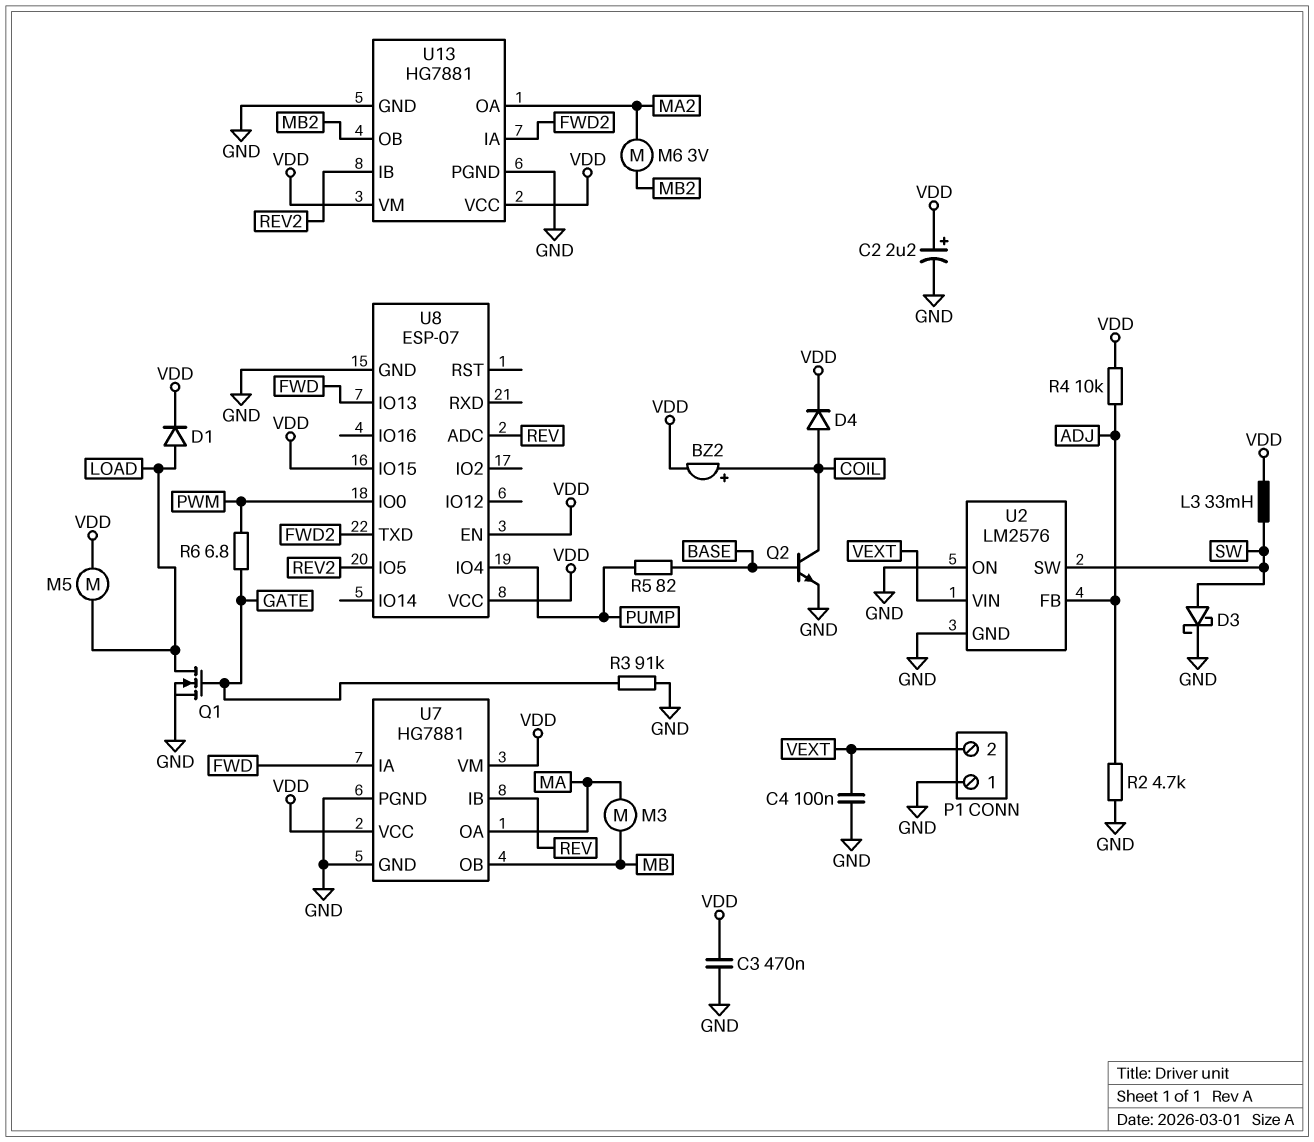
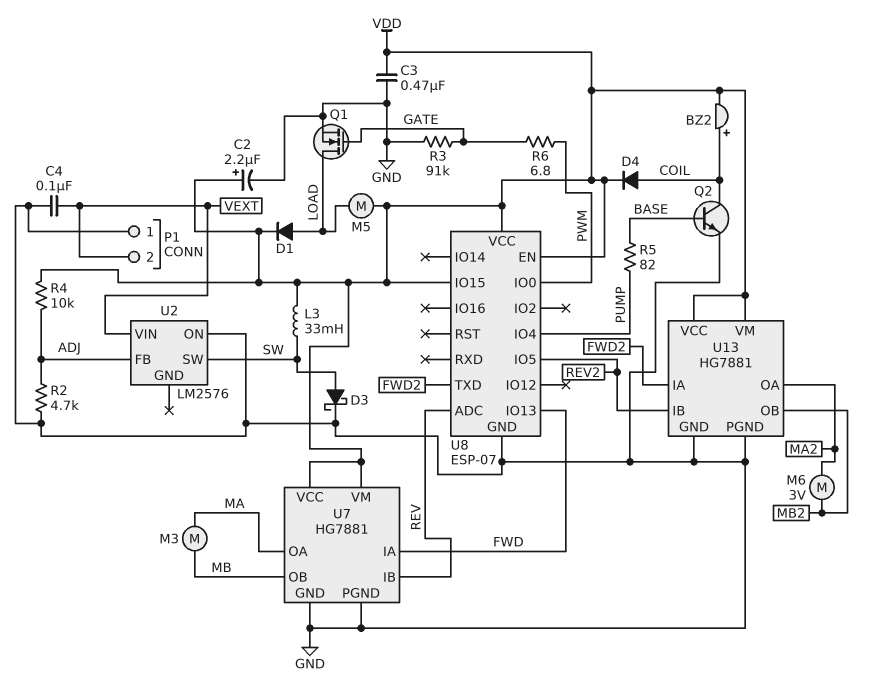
U2 pin GND: GND -> none

